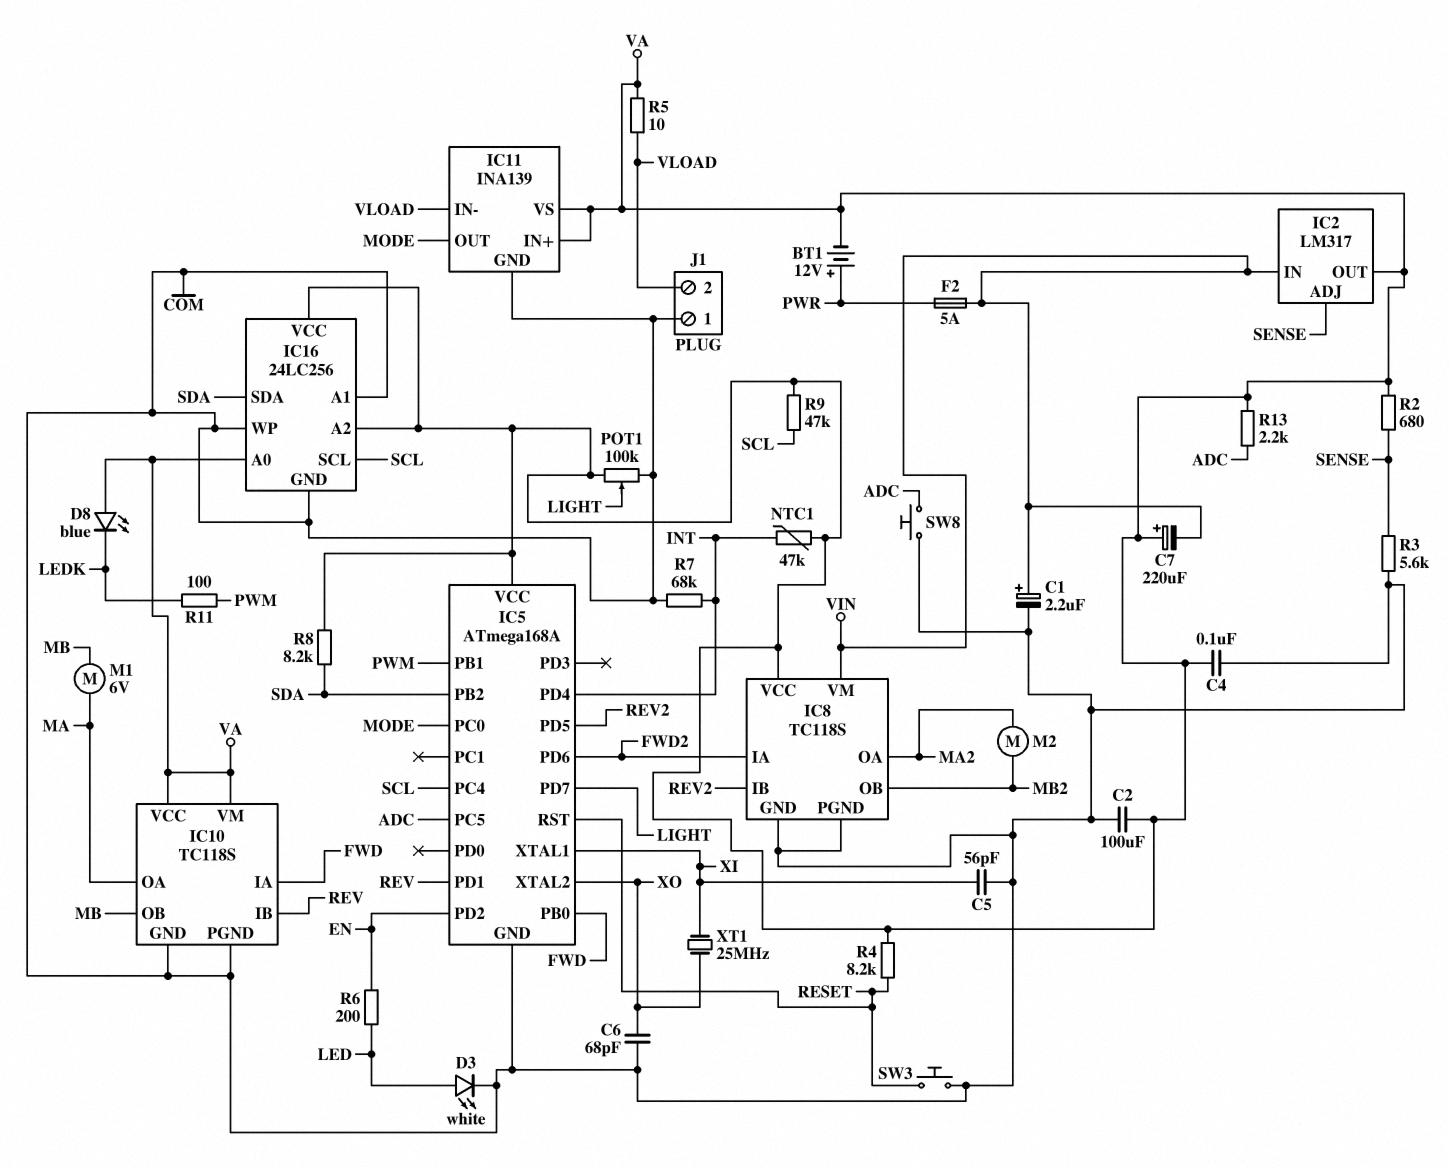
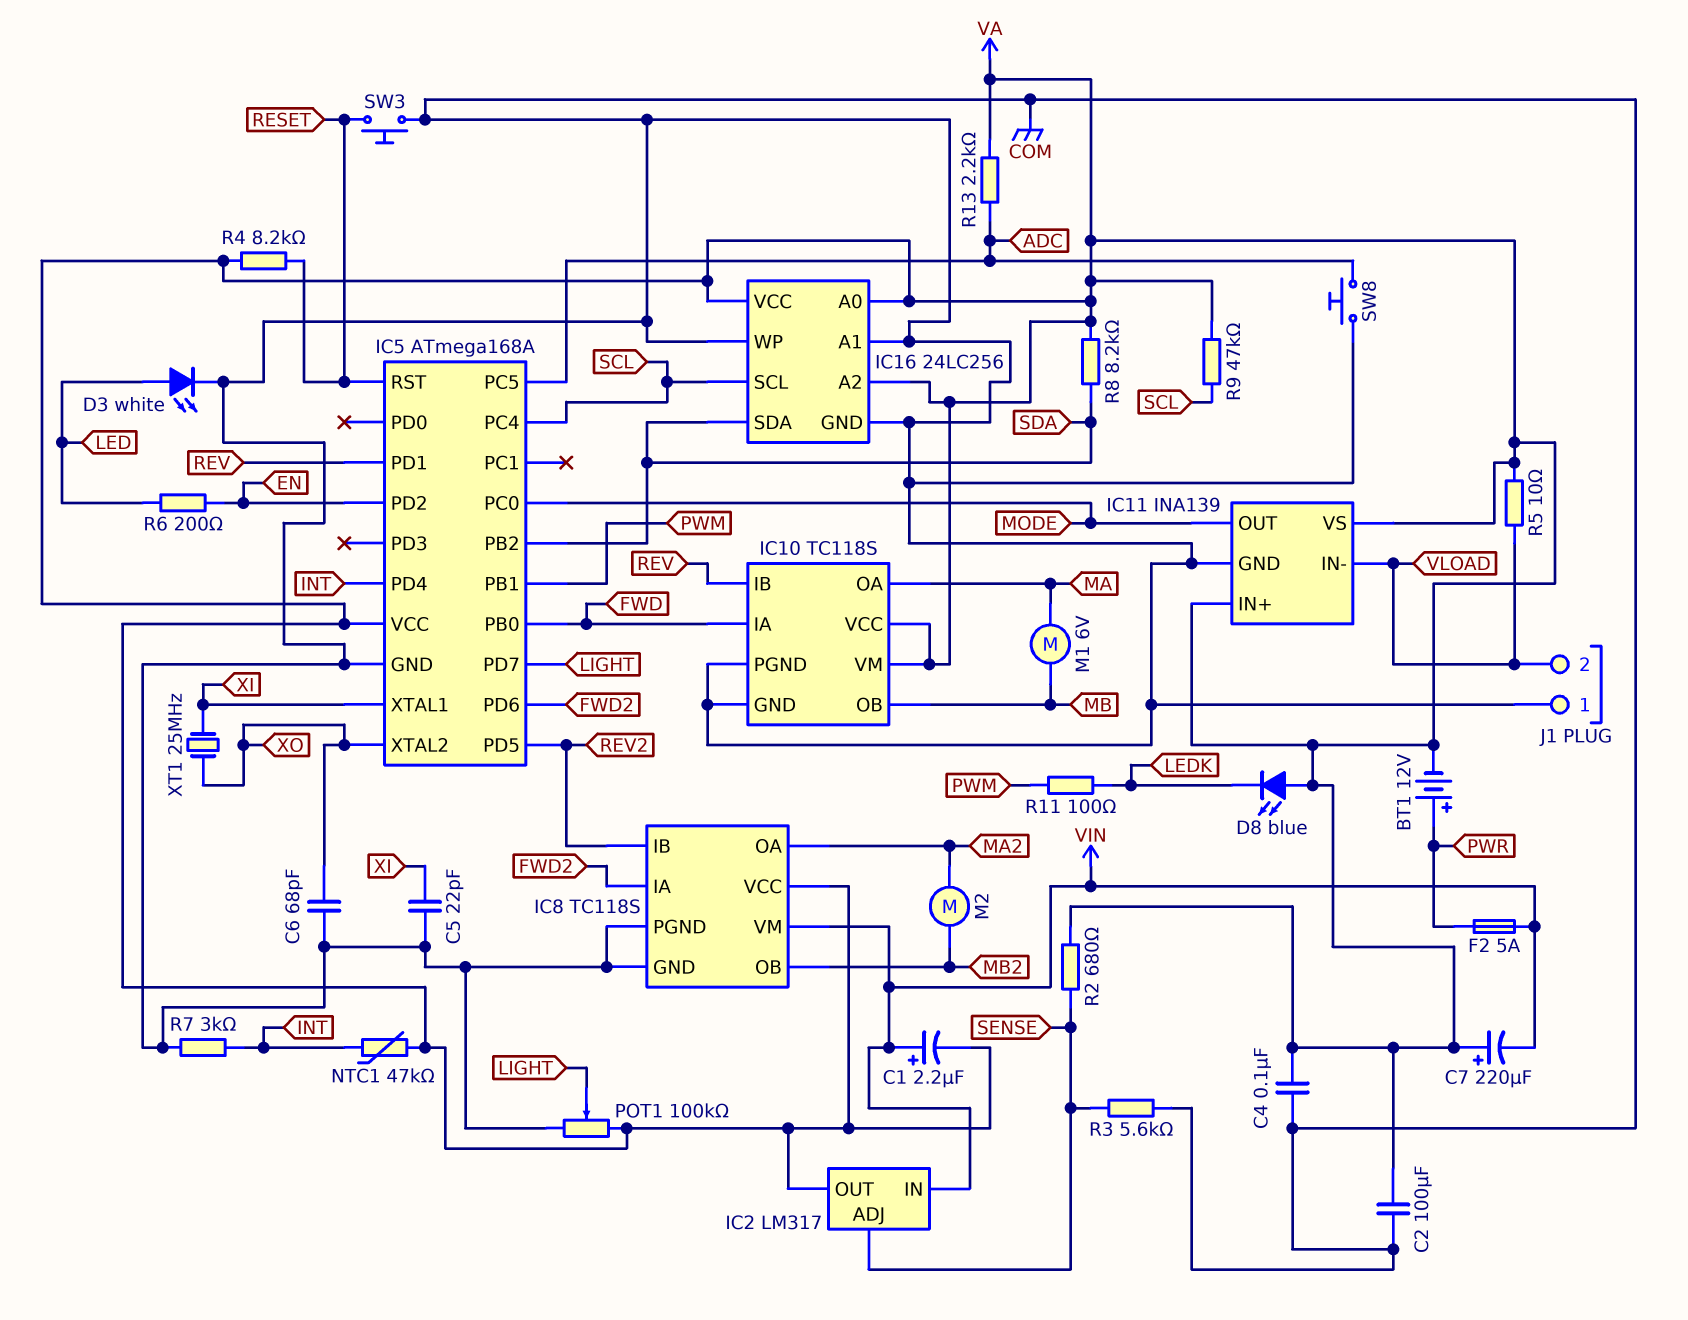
C1: 2.2uF (plus VIN, minus COM) -> 2.2uF (plus VIN, minus VA)
C5: 56pF (COM, XI) -> 22pF (COM, XI)
R7: 68k (COM, INT) -> 3k (COM, INT)

